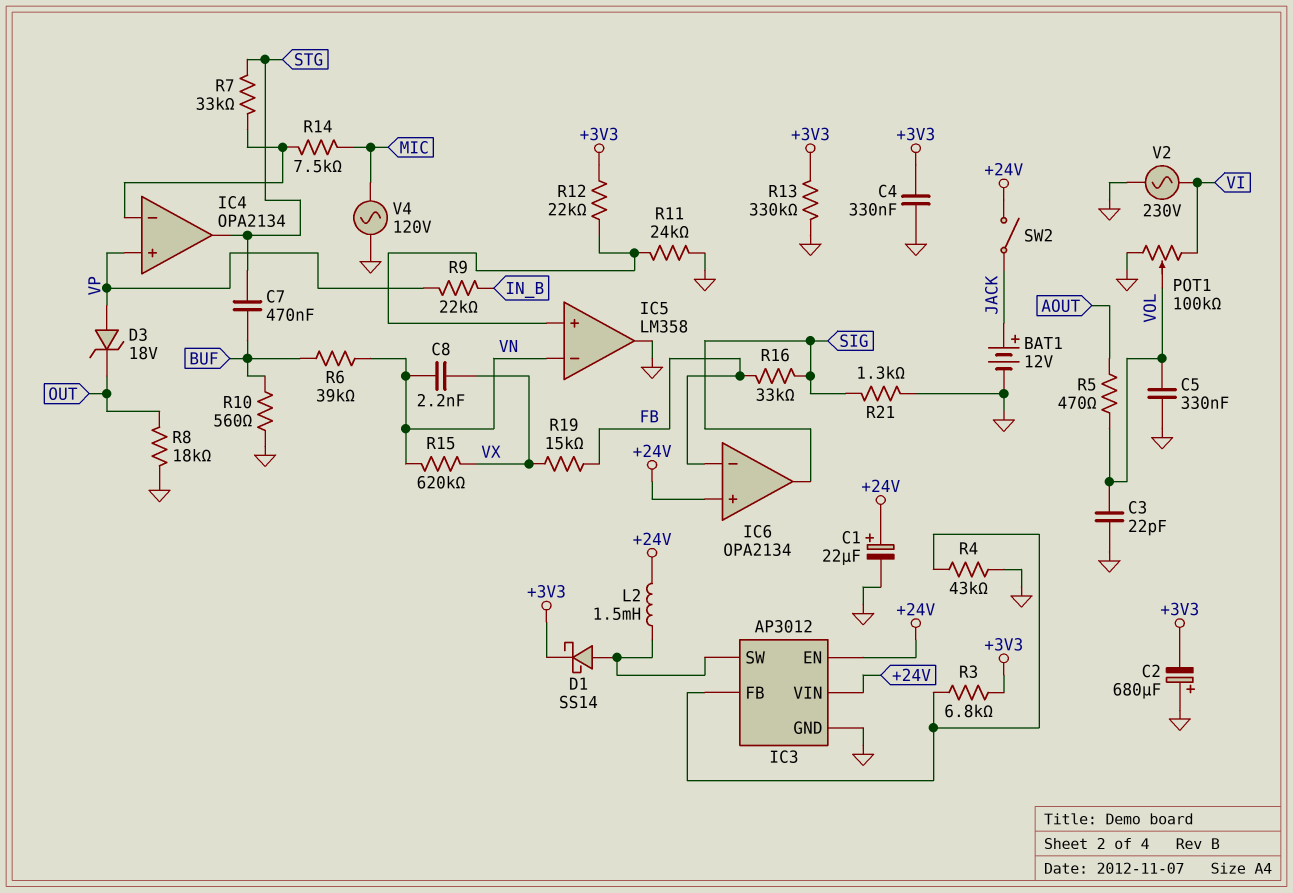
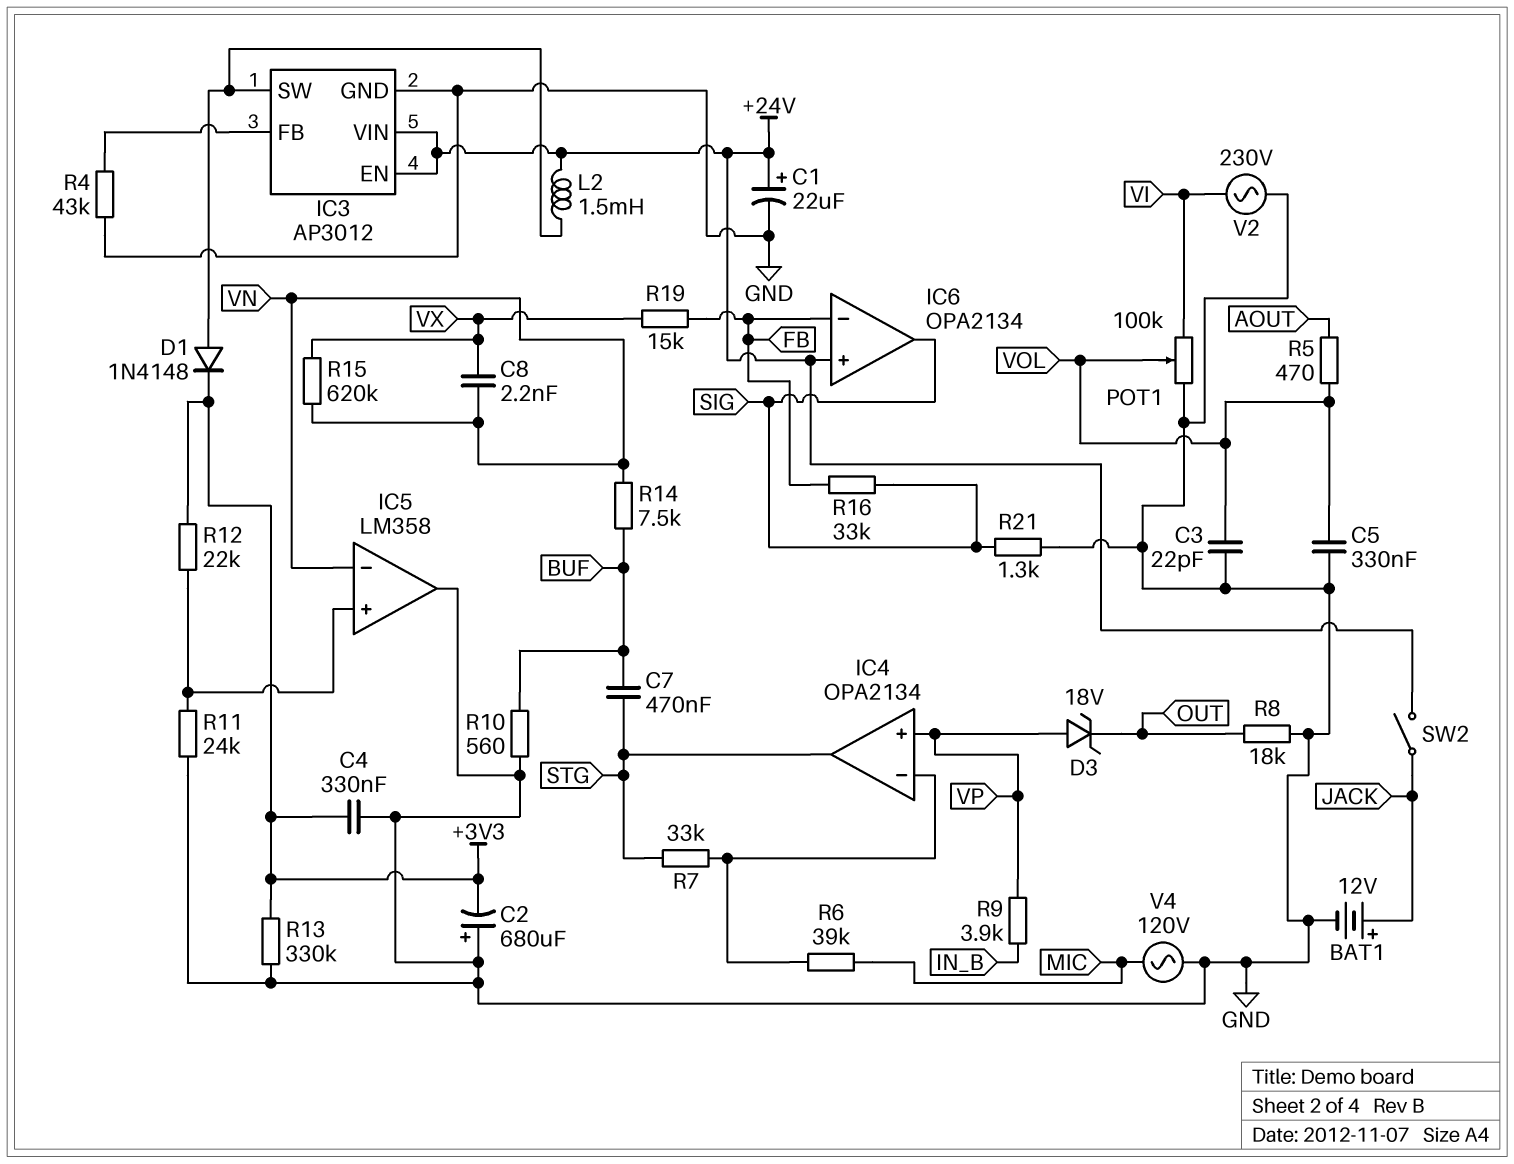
D1: schottky SS14 (A IC3/SW, K +3V3) -> diode 1N4148 (A IC3/SW, K +3V3)
R3: 6.8k (+3V3, IC3/FB) -> none
R6: 39k (BUF, VN) -> 39k (IC4/in-, MIC)
R9: 22k (IN_B, VP) -> 3.9k (IN_B, VP)
R14: 7.5k (IC4/in-, MIC) -> 7.5k (BUF, VN)

